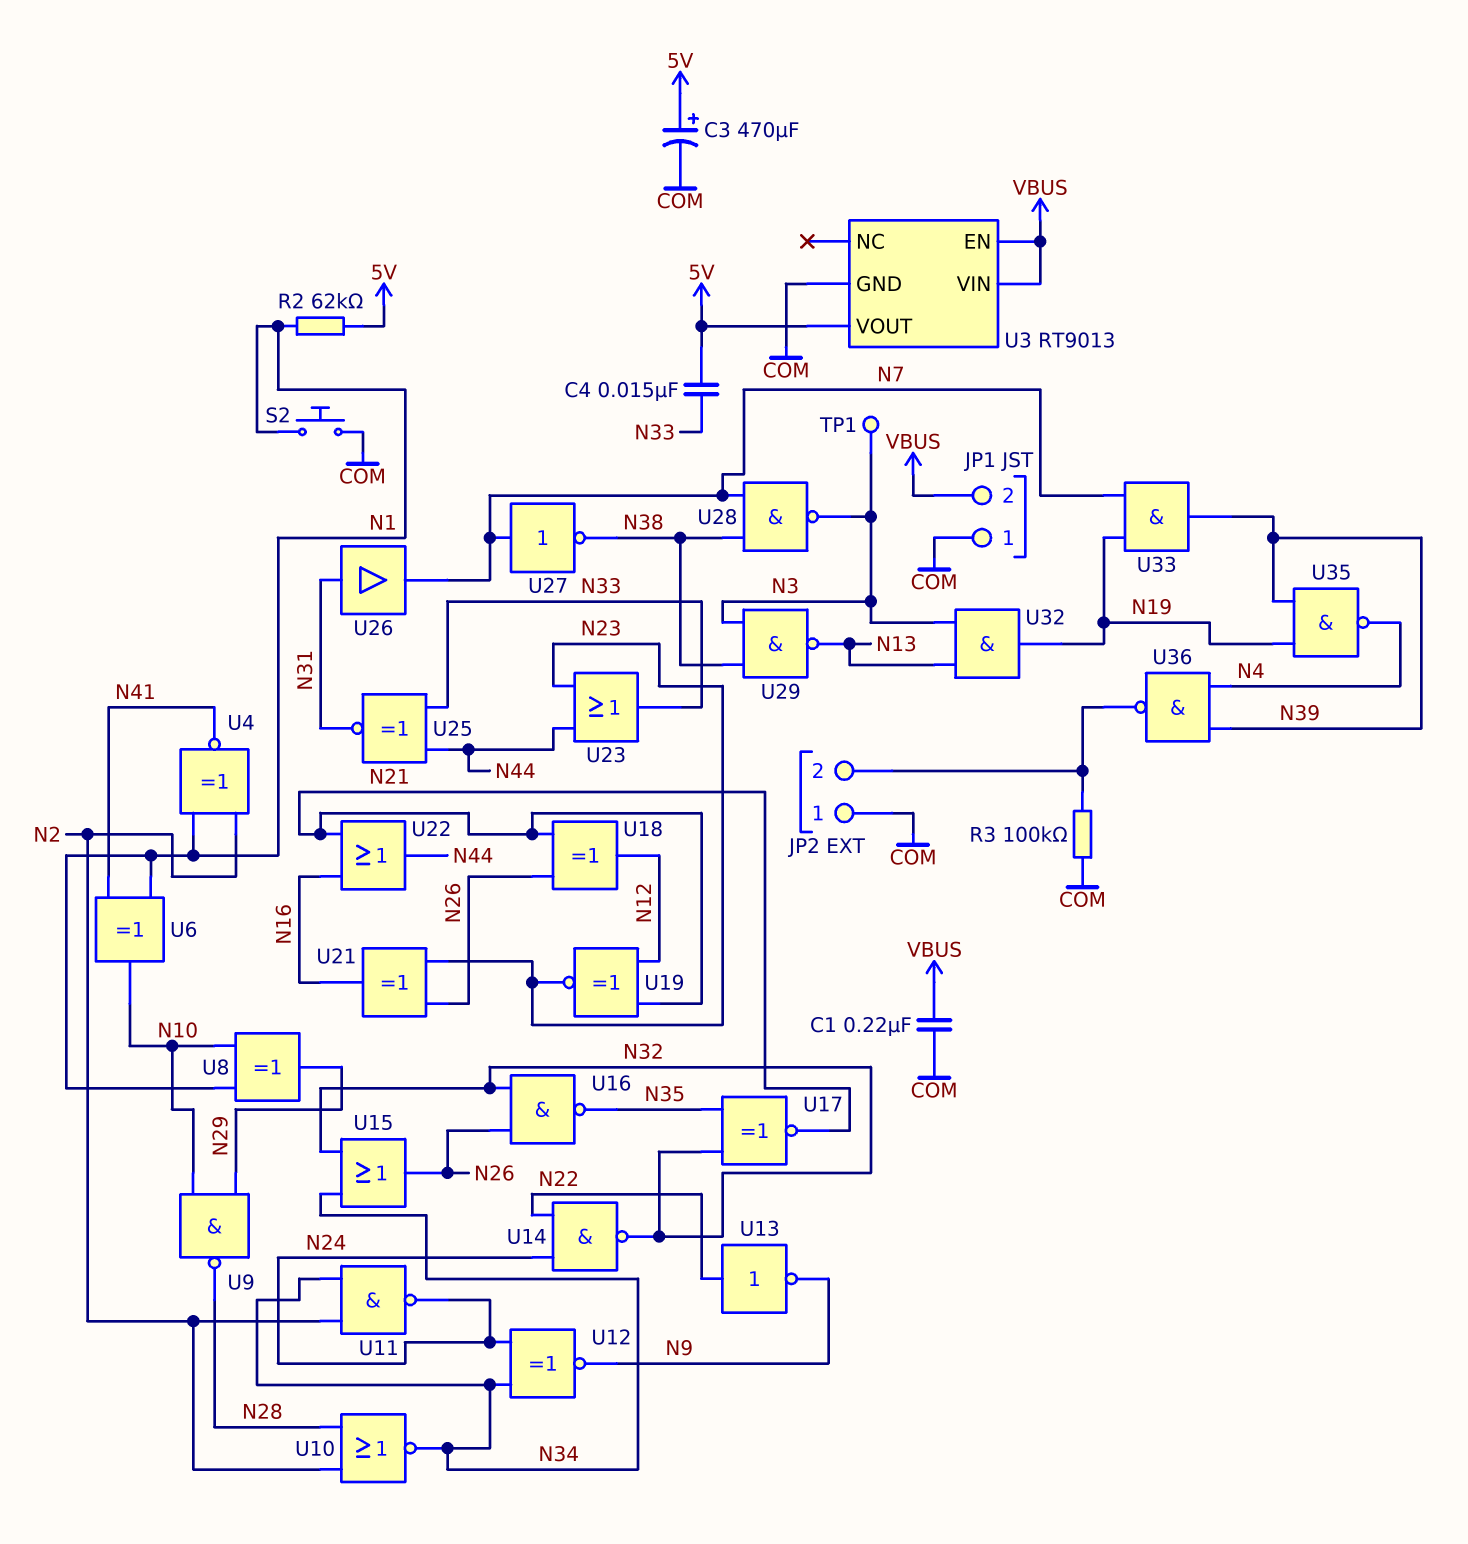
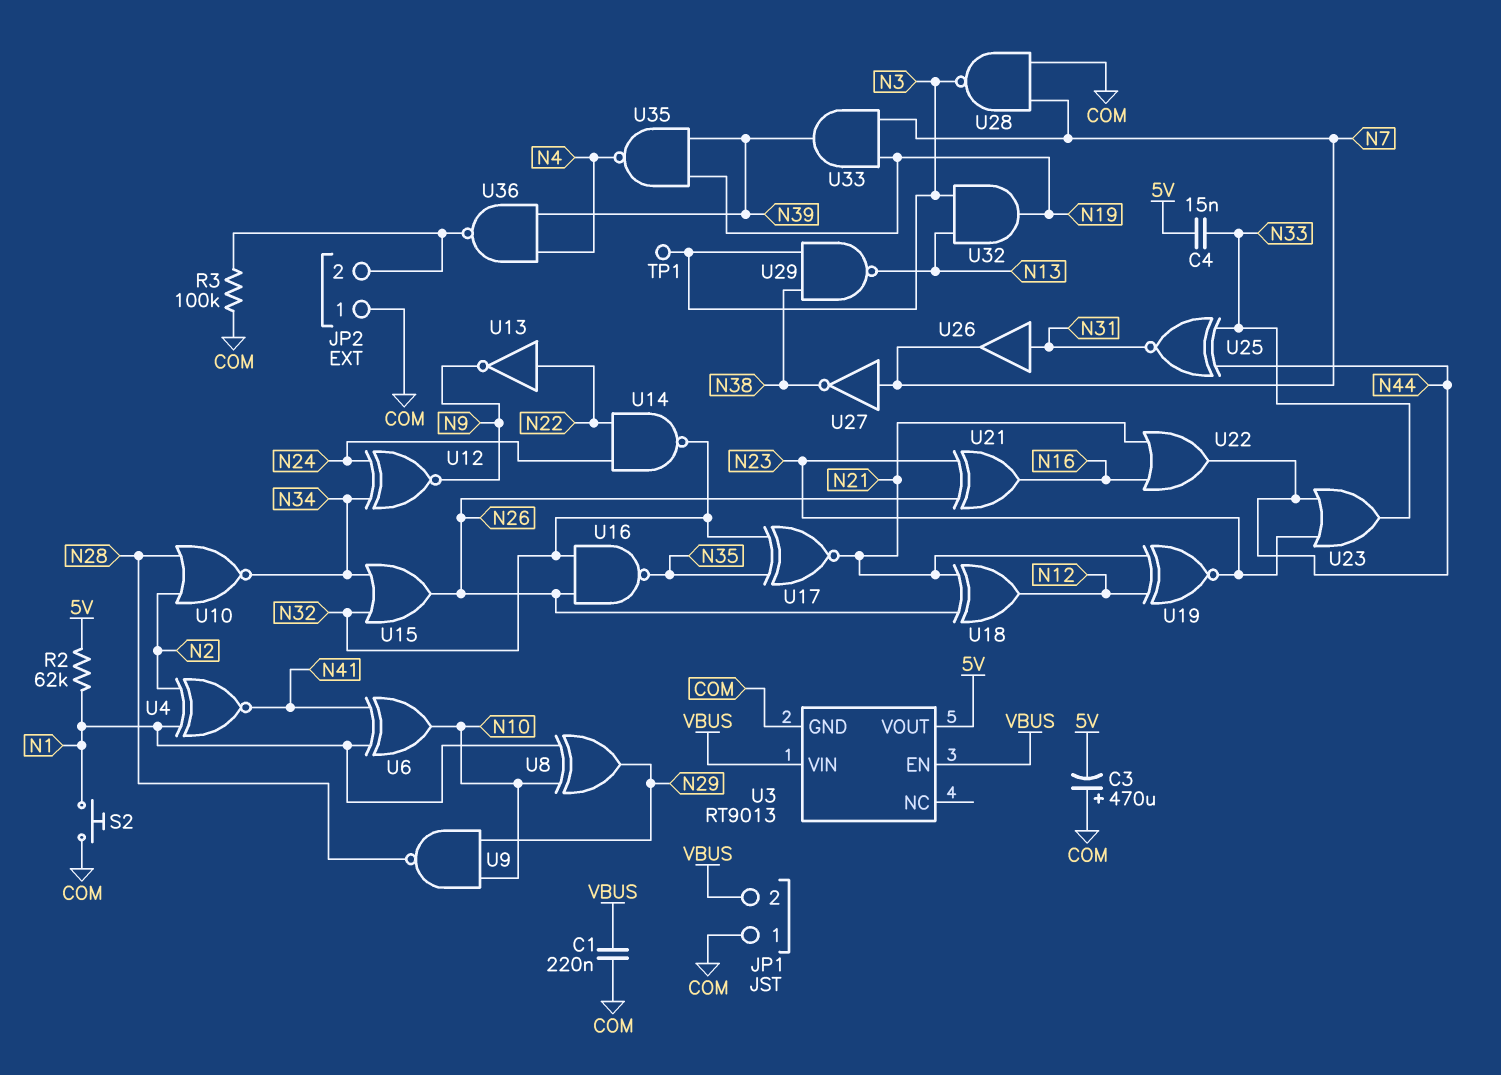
C3: 470uF (plus 5V, minus COM) -> 470uF (plus COM, minus 5V)
U11: NAND (in N2, in N34, out N24) -> none
U28: NAND (in N7, in N38, out N3) -> NAND (in COM, in N7, out N3)

